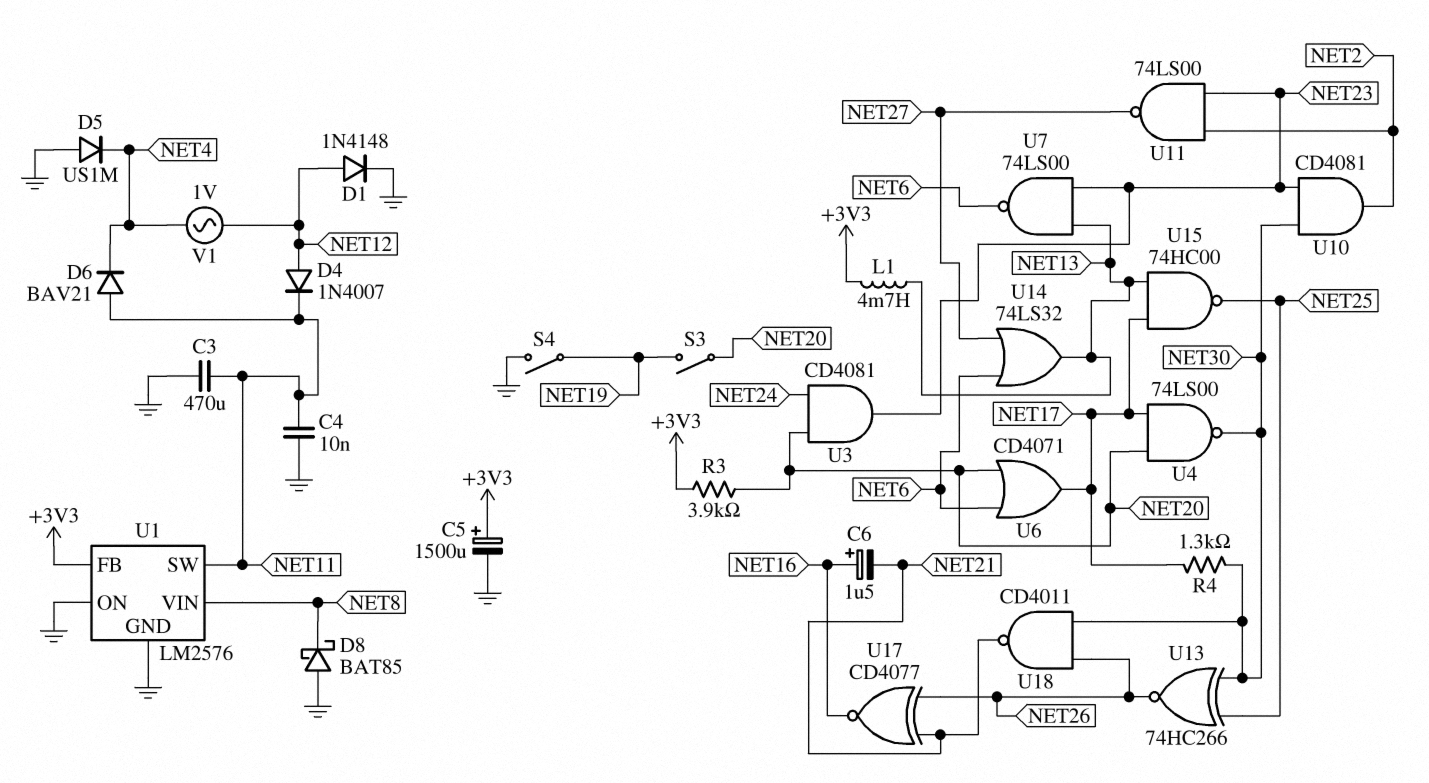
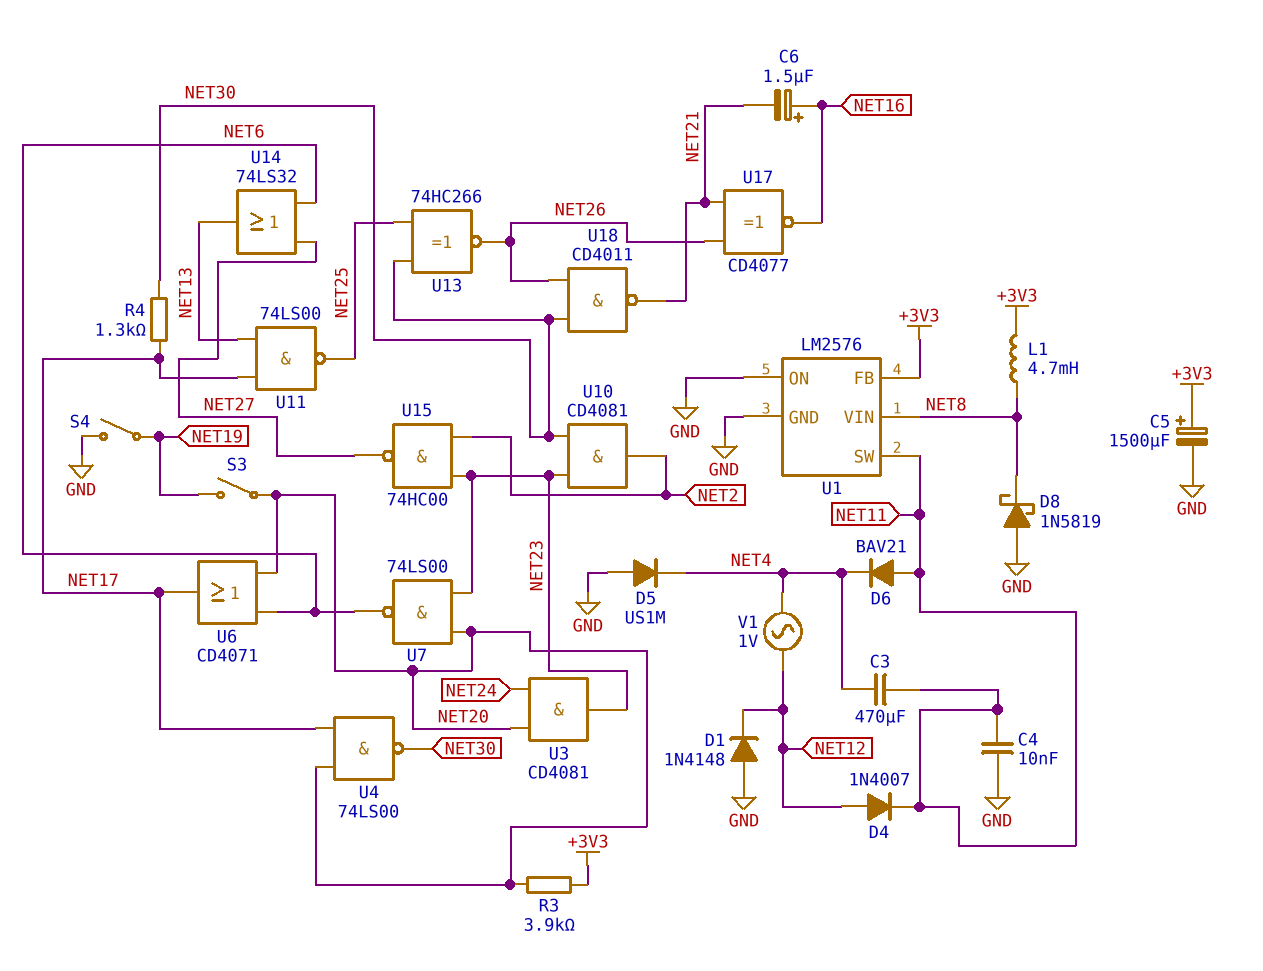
C3: 470uF (GND, NET11) -> 470uF (NET4, NET11)
D1: diode 1N4148 (A NET12, K GND) -> diode 1N4148 (A GND, K NET12)
D8: schottky BAT85 (A GND, K NET8) -> schottky 1N5819 (A GND, K NET8)
L1: 4.7mH (+3V3, NET13) -> 4.7mH (+3V3, NET8)
U7: NAND 74LS00 (in NET13, in NET23, out NET6) -> NAND 74LS00 (in NET20, in NET23, out NET6)
U11: NAND 74LS00 (in NET2, in NET23, out NET27) -> NAND 74LS00 (in NET13, in NET17, out NET25)
U15: NAND 74HC00 (in NET13, in NET17, out NET25) -> NAND 74HC00 (in NET2, in NET23, out NET27)

